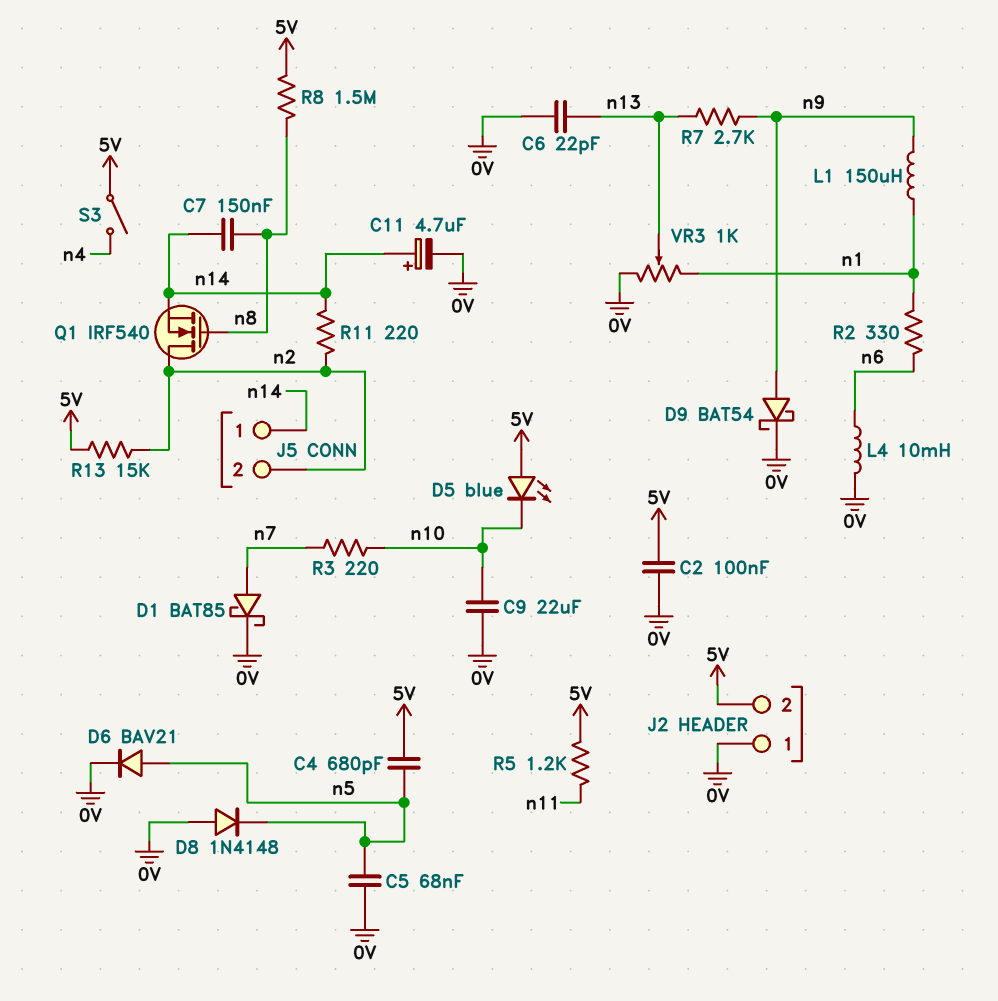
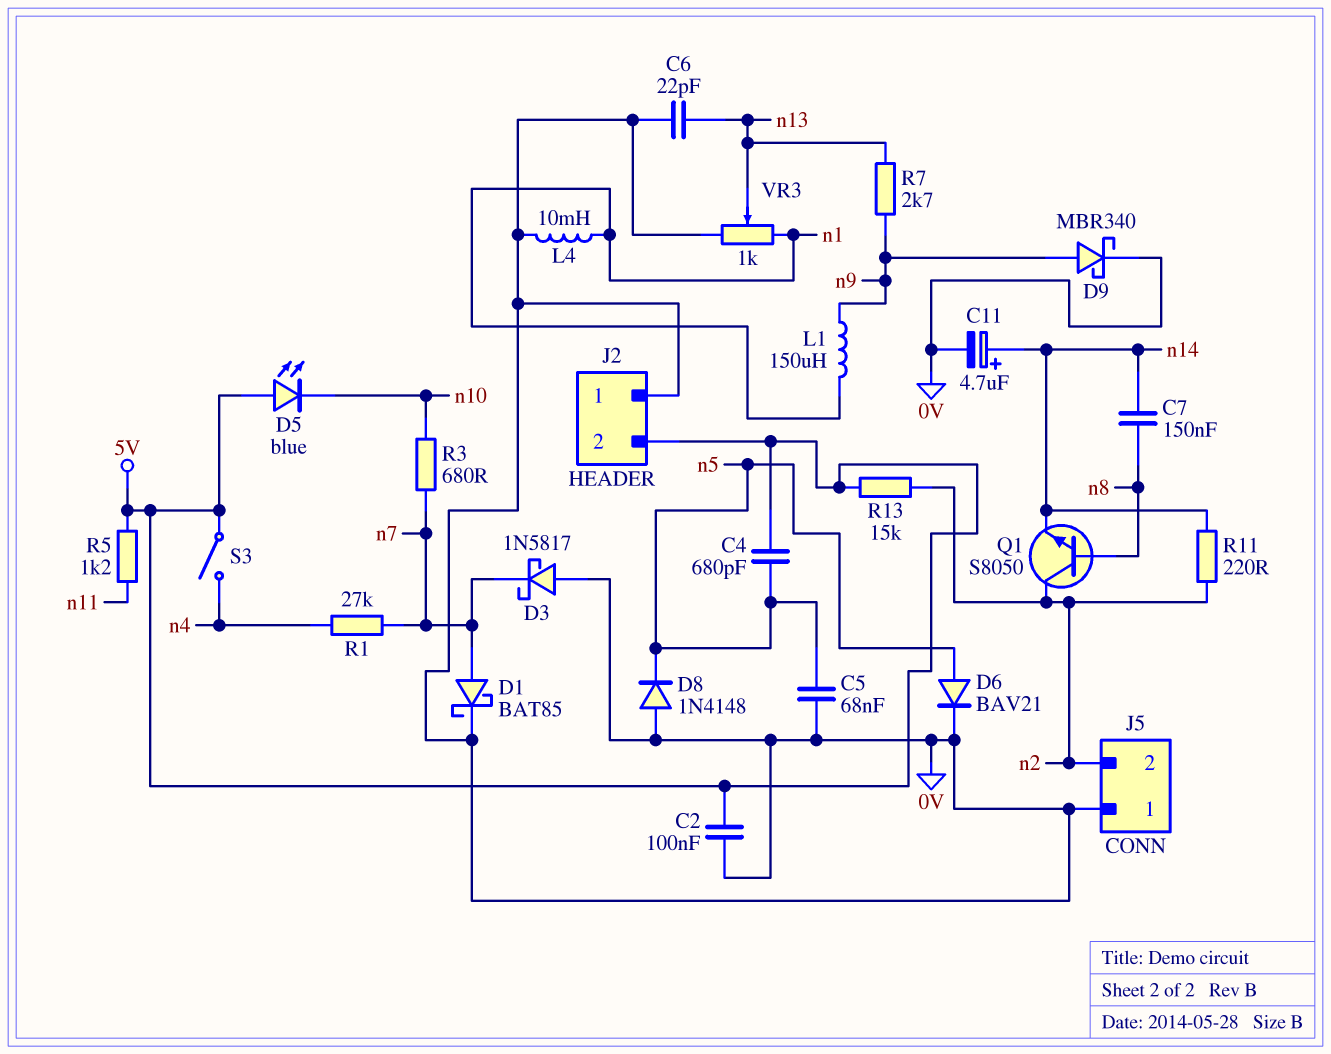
C9: 22uF (0V, n10) -> none
D3: none -> schottky 1N5817 (A 0V, K n7)
D9: schottky BAT54 (A n9, K 0V) -> schottky MBR340 (A n9, K 0V)
J5 pin 1: n14 -> 0V
L4: 10mH (0V, n6) -> 10mH (0V, n1)
Q1: NMOS IRF540 (G n8, D n2, S n14) -> NPN S8050 (B n8, C n2, E n14)
R1: none -> 27k (n4, n7)
R2: 330 (n1, n6) -> none
R3: 220 (n7, n10) -> 680 (n7, n10)
R8: 1.5M (5V, n8) -> none

